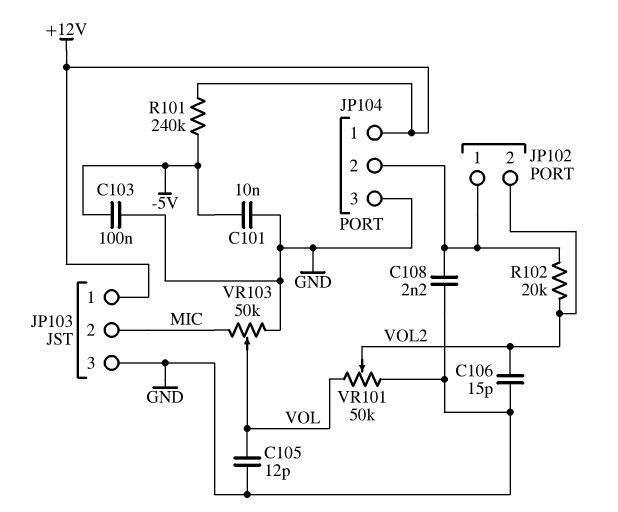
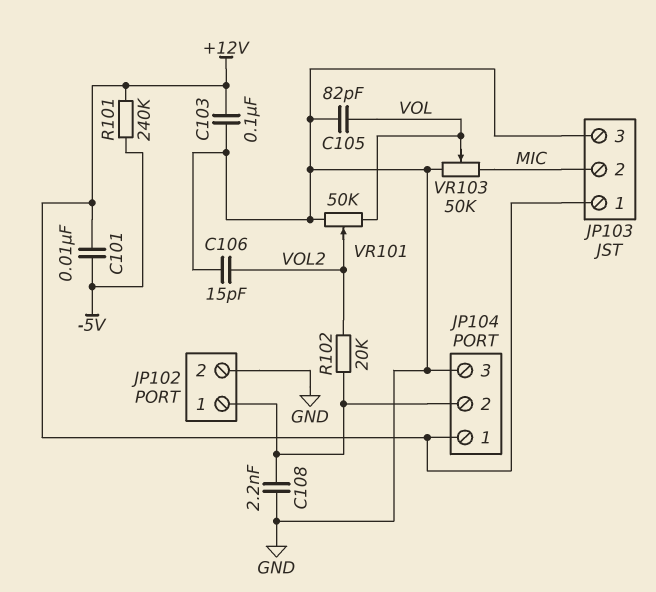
C101: 10nF (-5V, GND) -> 10nF (+12V, -5V)
C103: 100nF (-5V, GND) -> 100nF (+12V, GND)
C105: 12pF (GND, VOL) -> 82pF (GND, VOL)
JP102 pin 2: VOL2 -> GND

